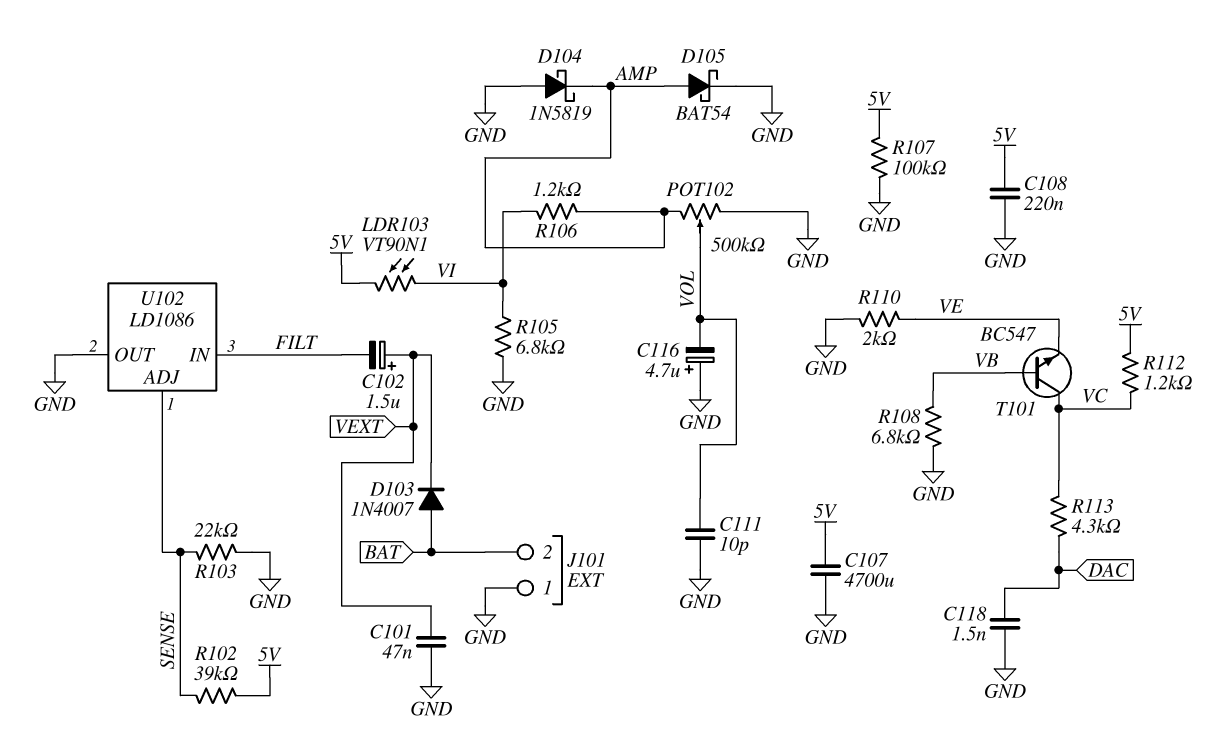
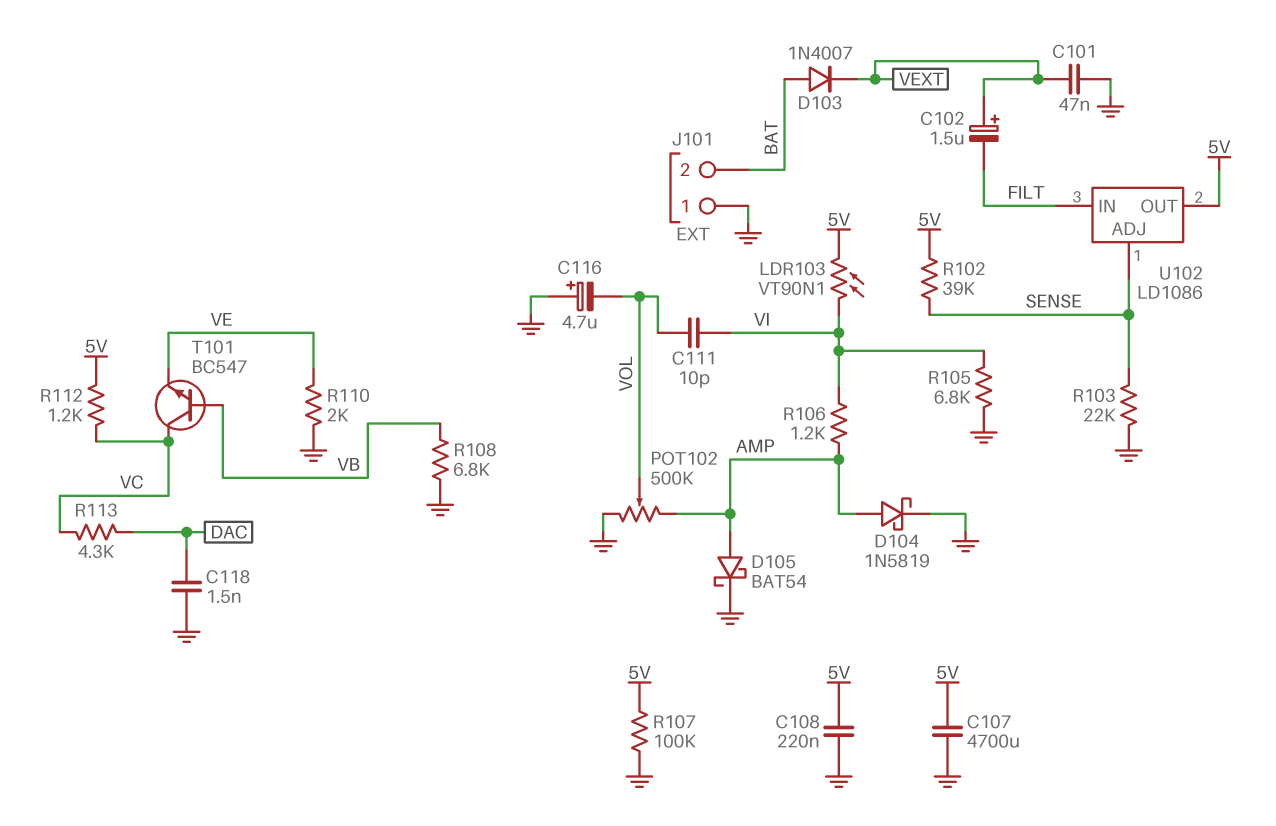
C111: 10pF (GND, VOL) -> 10pF (VI, VOL)
D104: schottky 1N5819 (A GND, K AMP) -> schottky 1N5819 (A AMP, K GND)
U102 pin OUT: GND -> 5V

